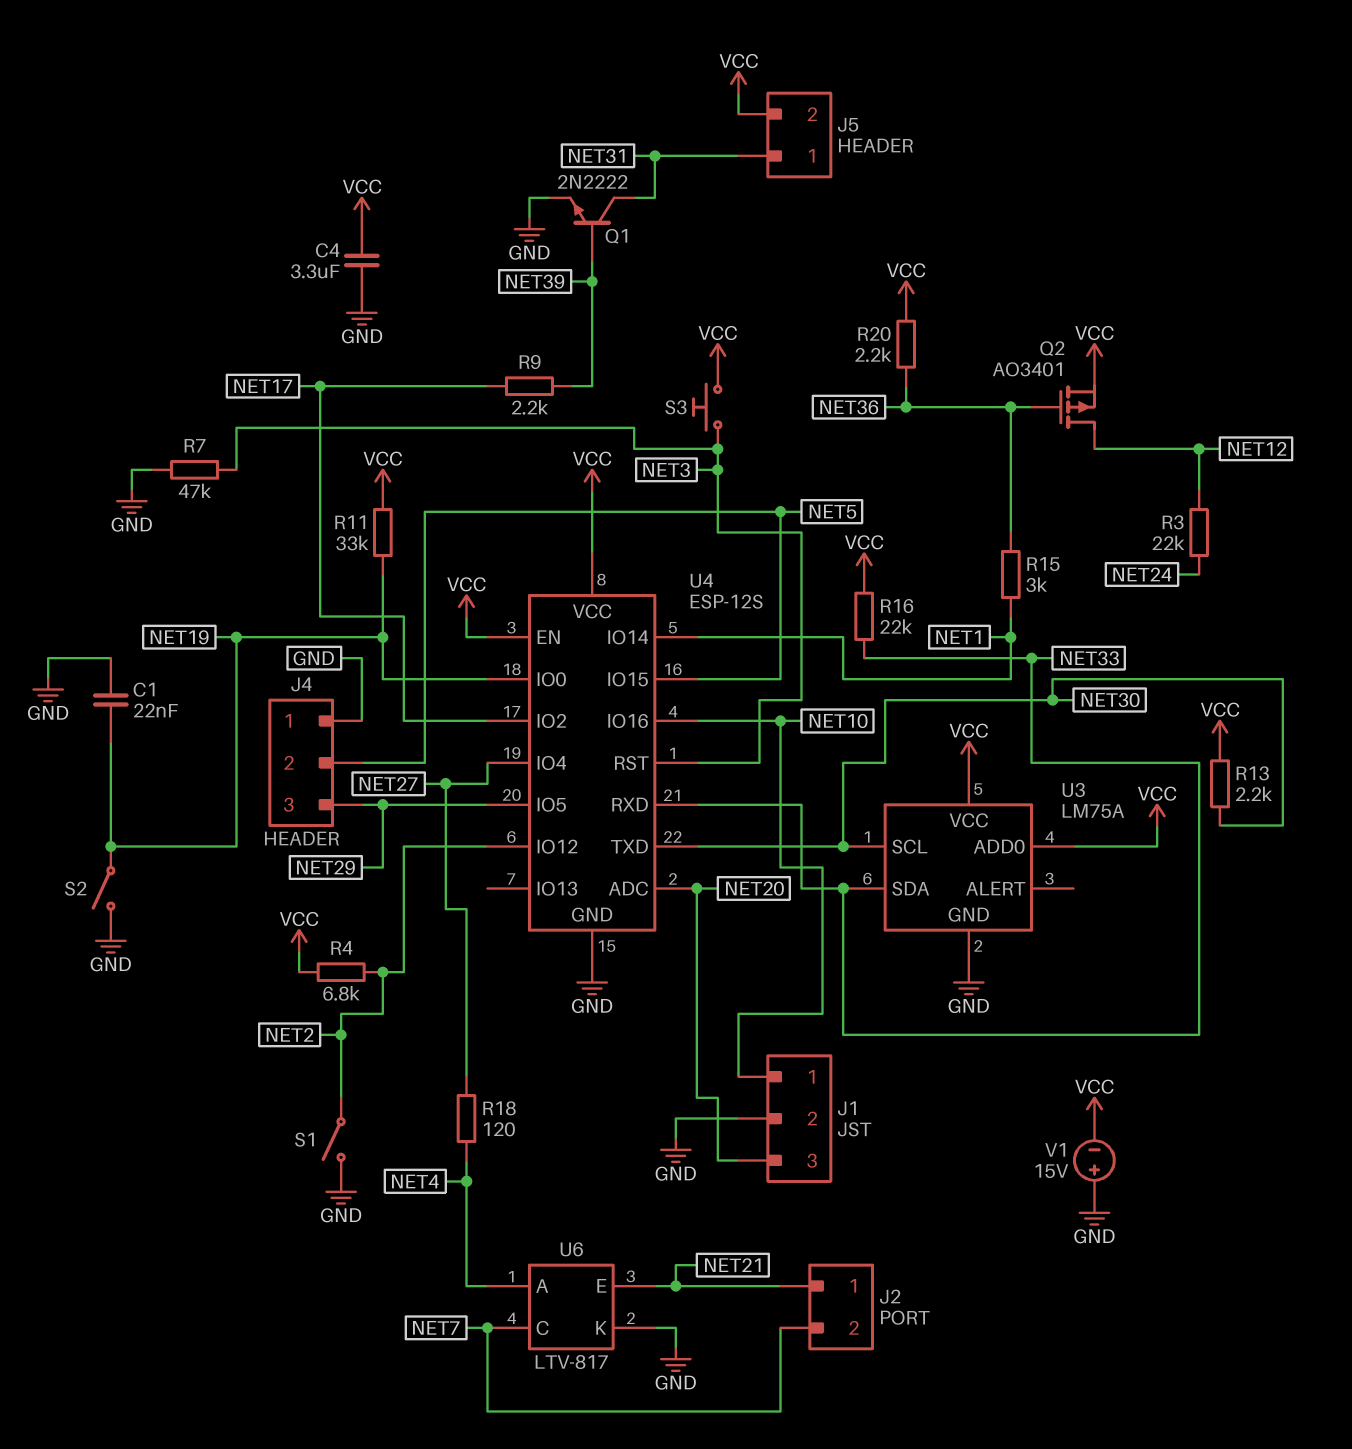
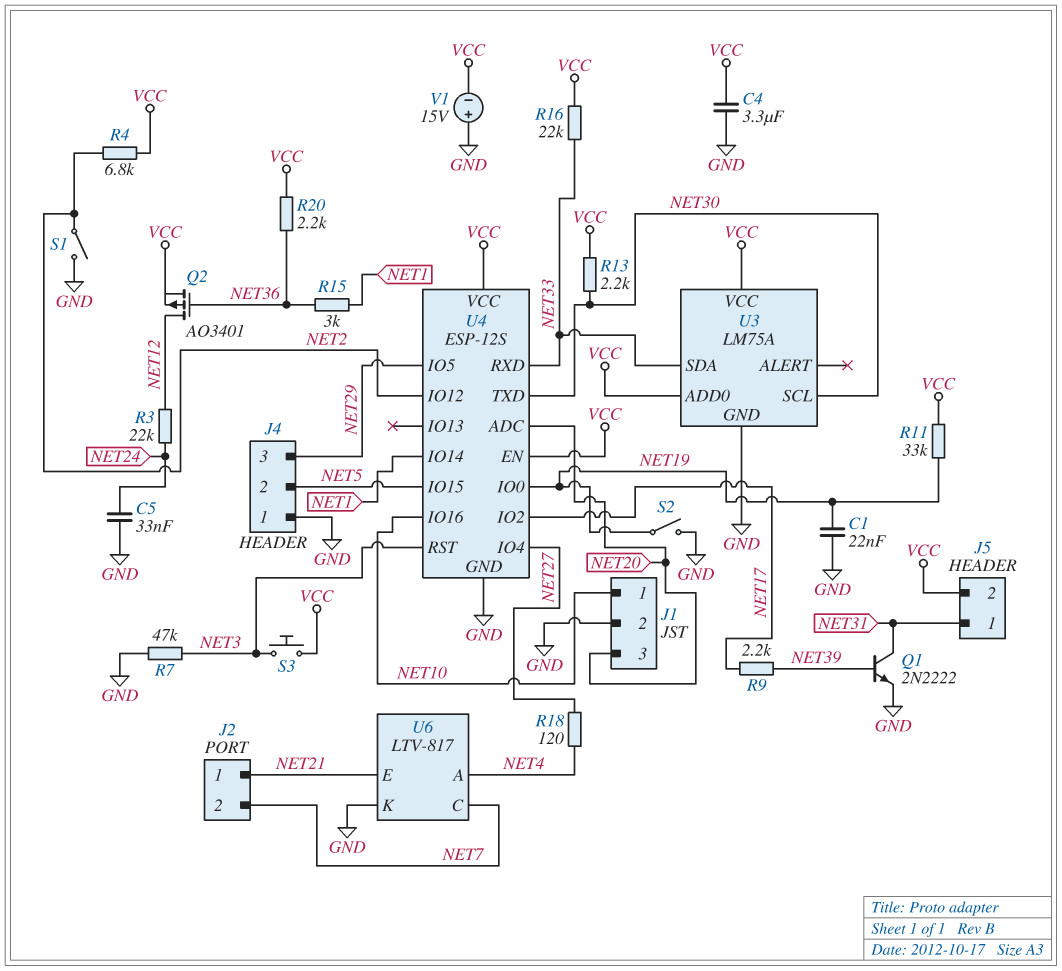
C5: none -> 33nF (GND, NET24)

